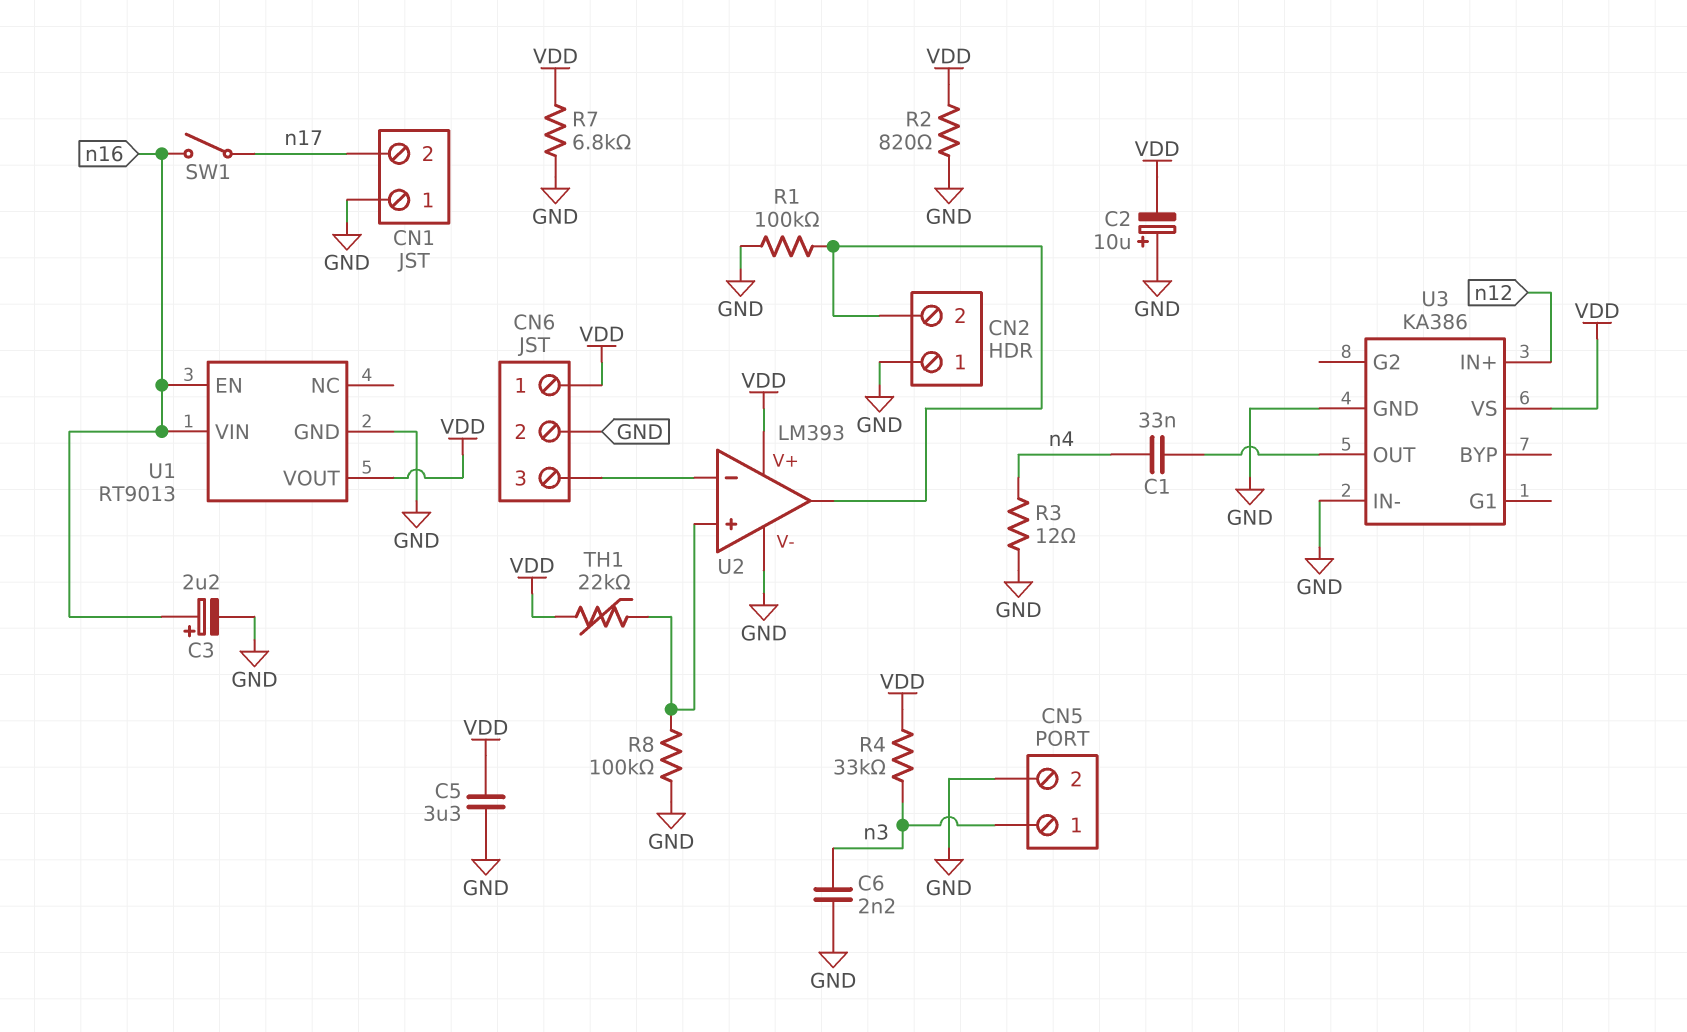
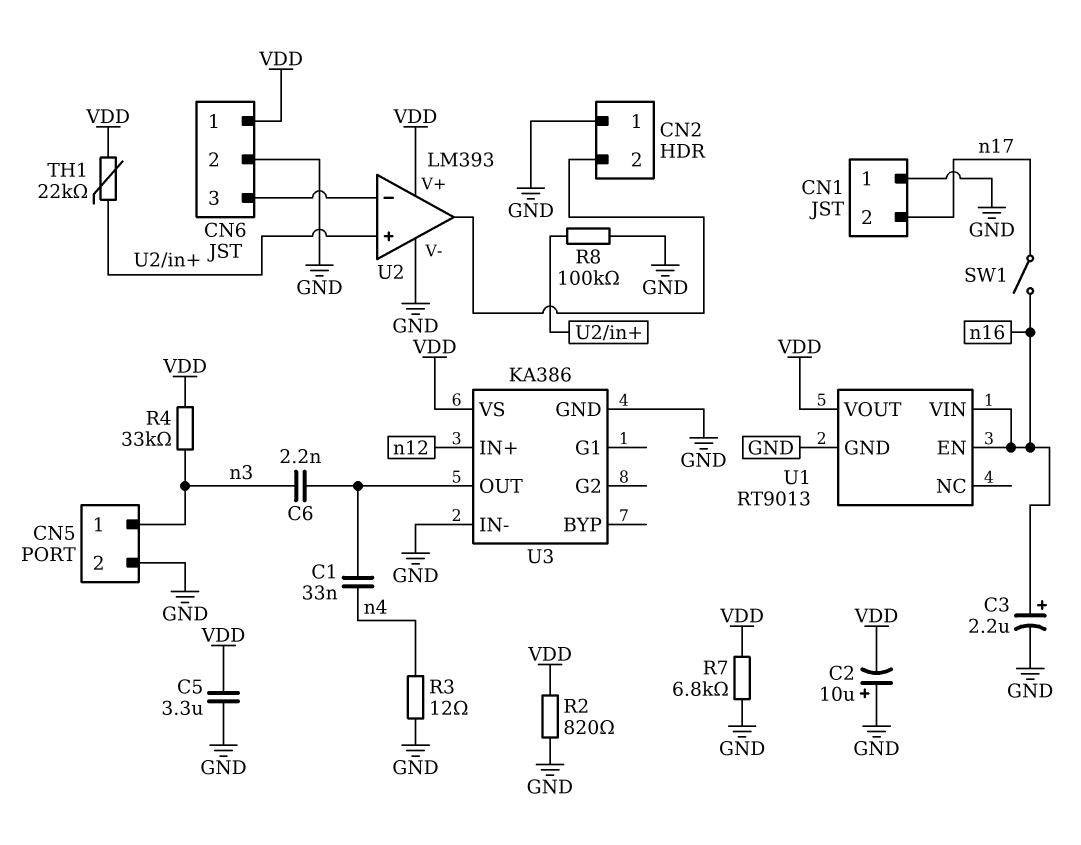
C6: 2.2nF (GND, n3) -> 2.2nF (U3/OUT, n3)
R1: 100k (CN2/2, GND) -> none

